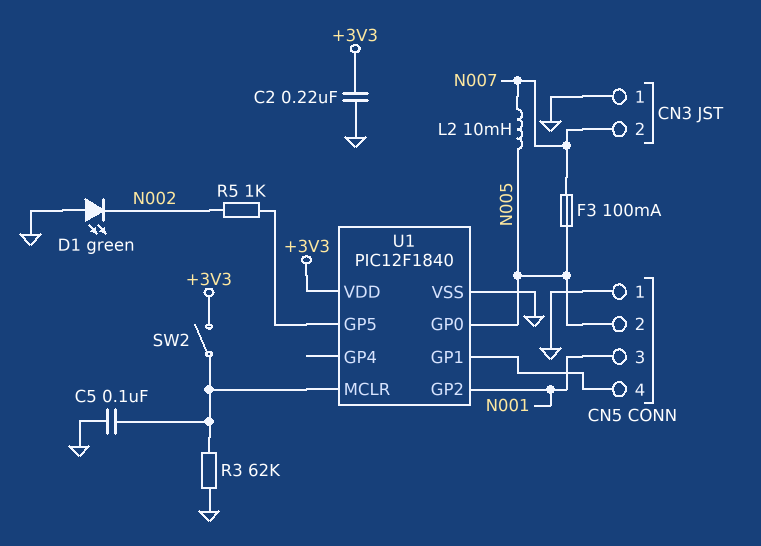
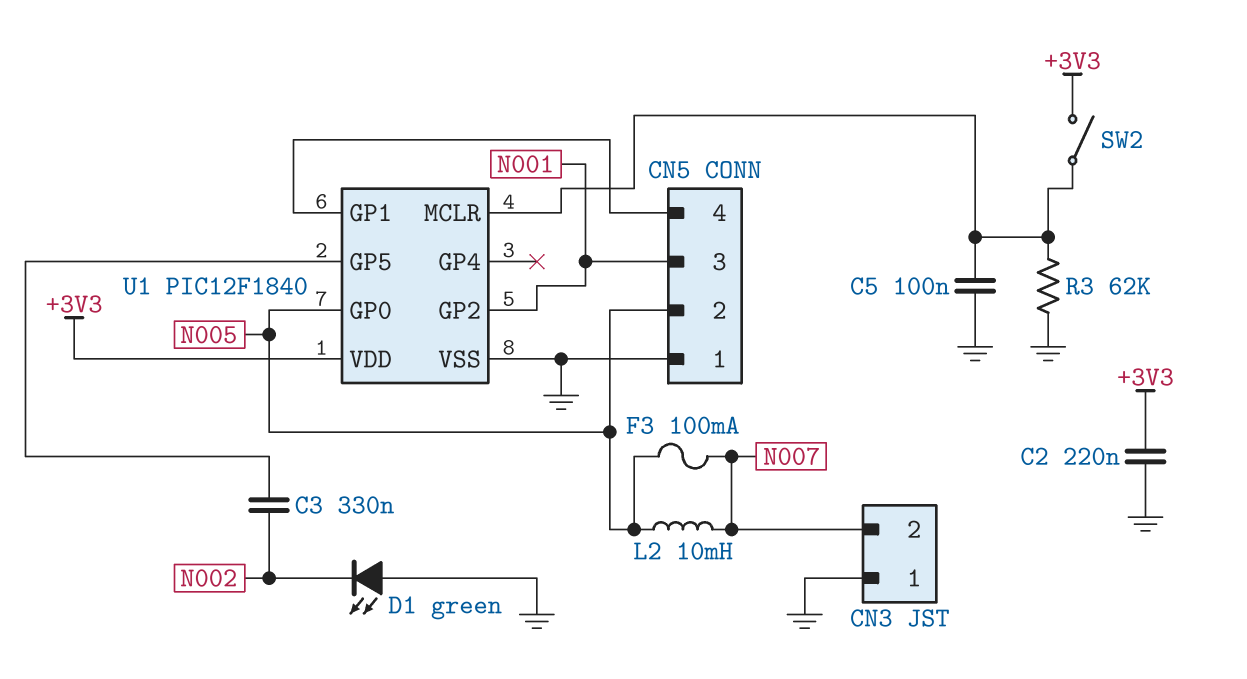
C3: none -> 330nF (N002, U1/GP5)
R5: 1k (N002, U1/GP5) -> none

